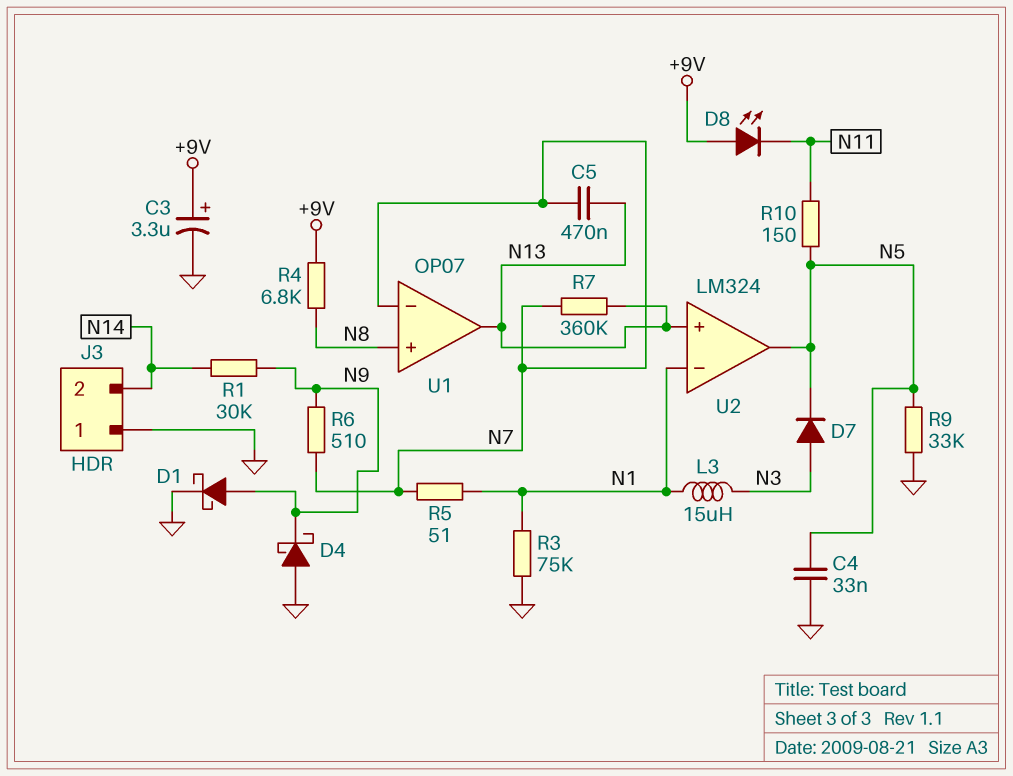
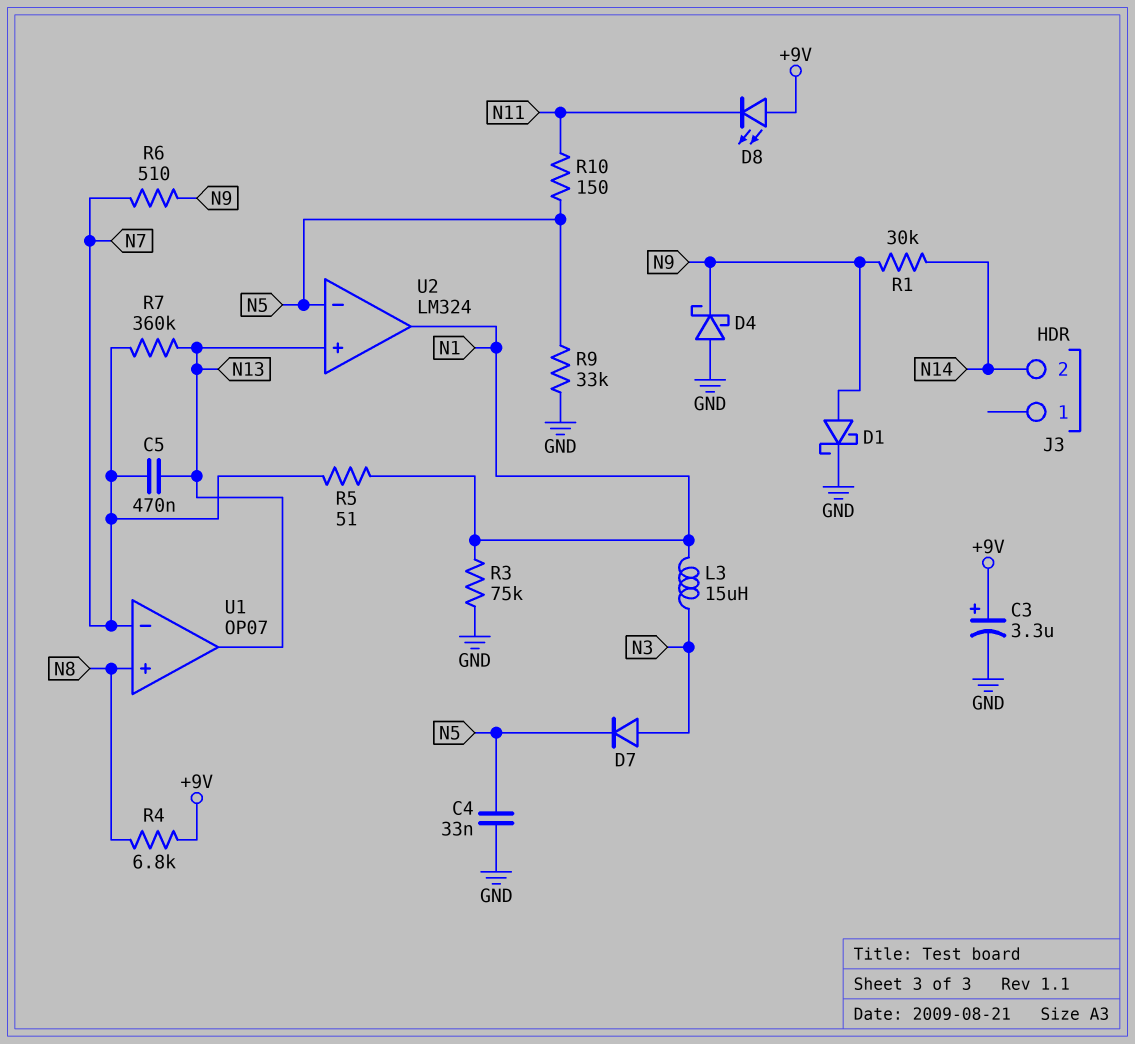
J3 pin 1: GND -> none
U2 pin in-: N1 -> N5
U2 pin out: N5 -> N1

